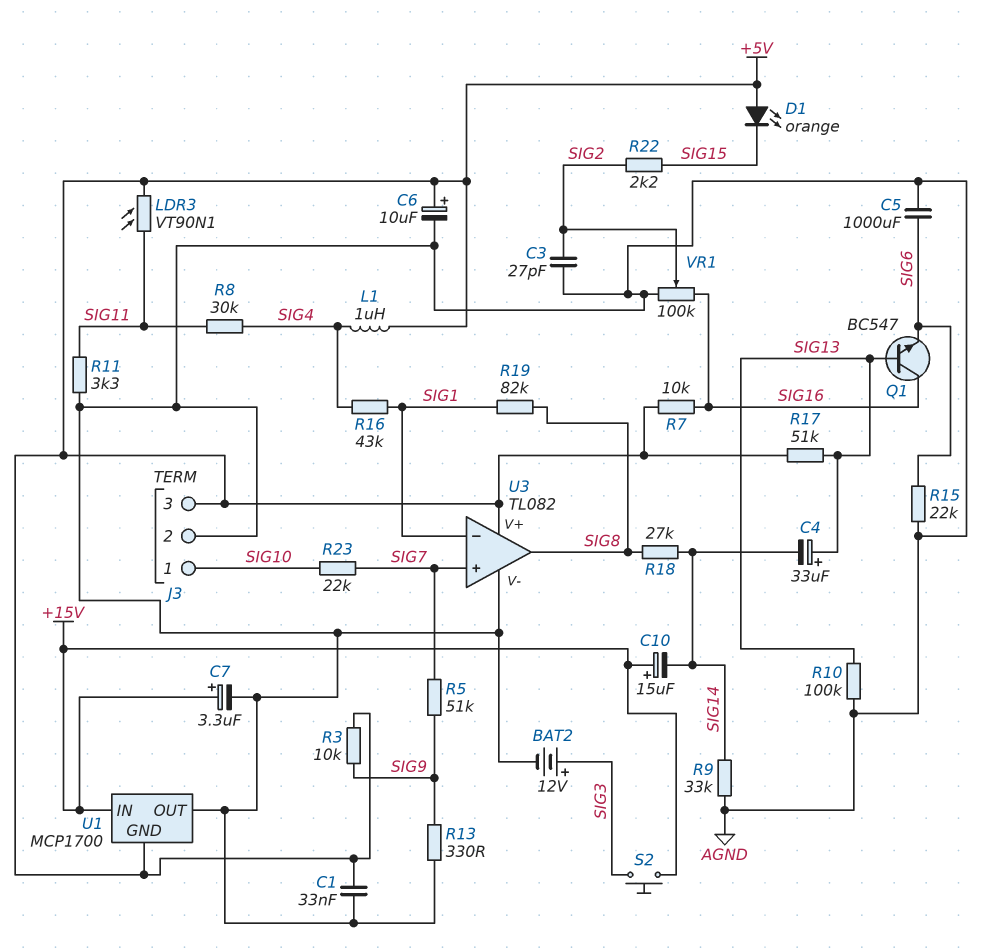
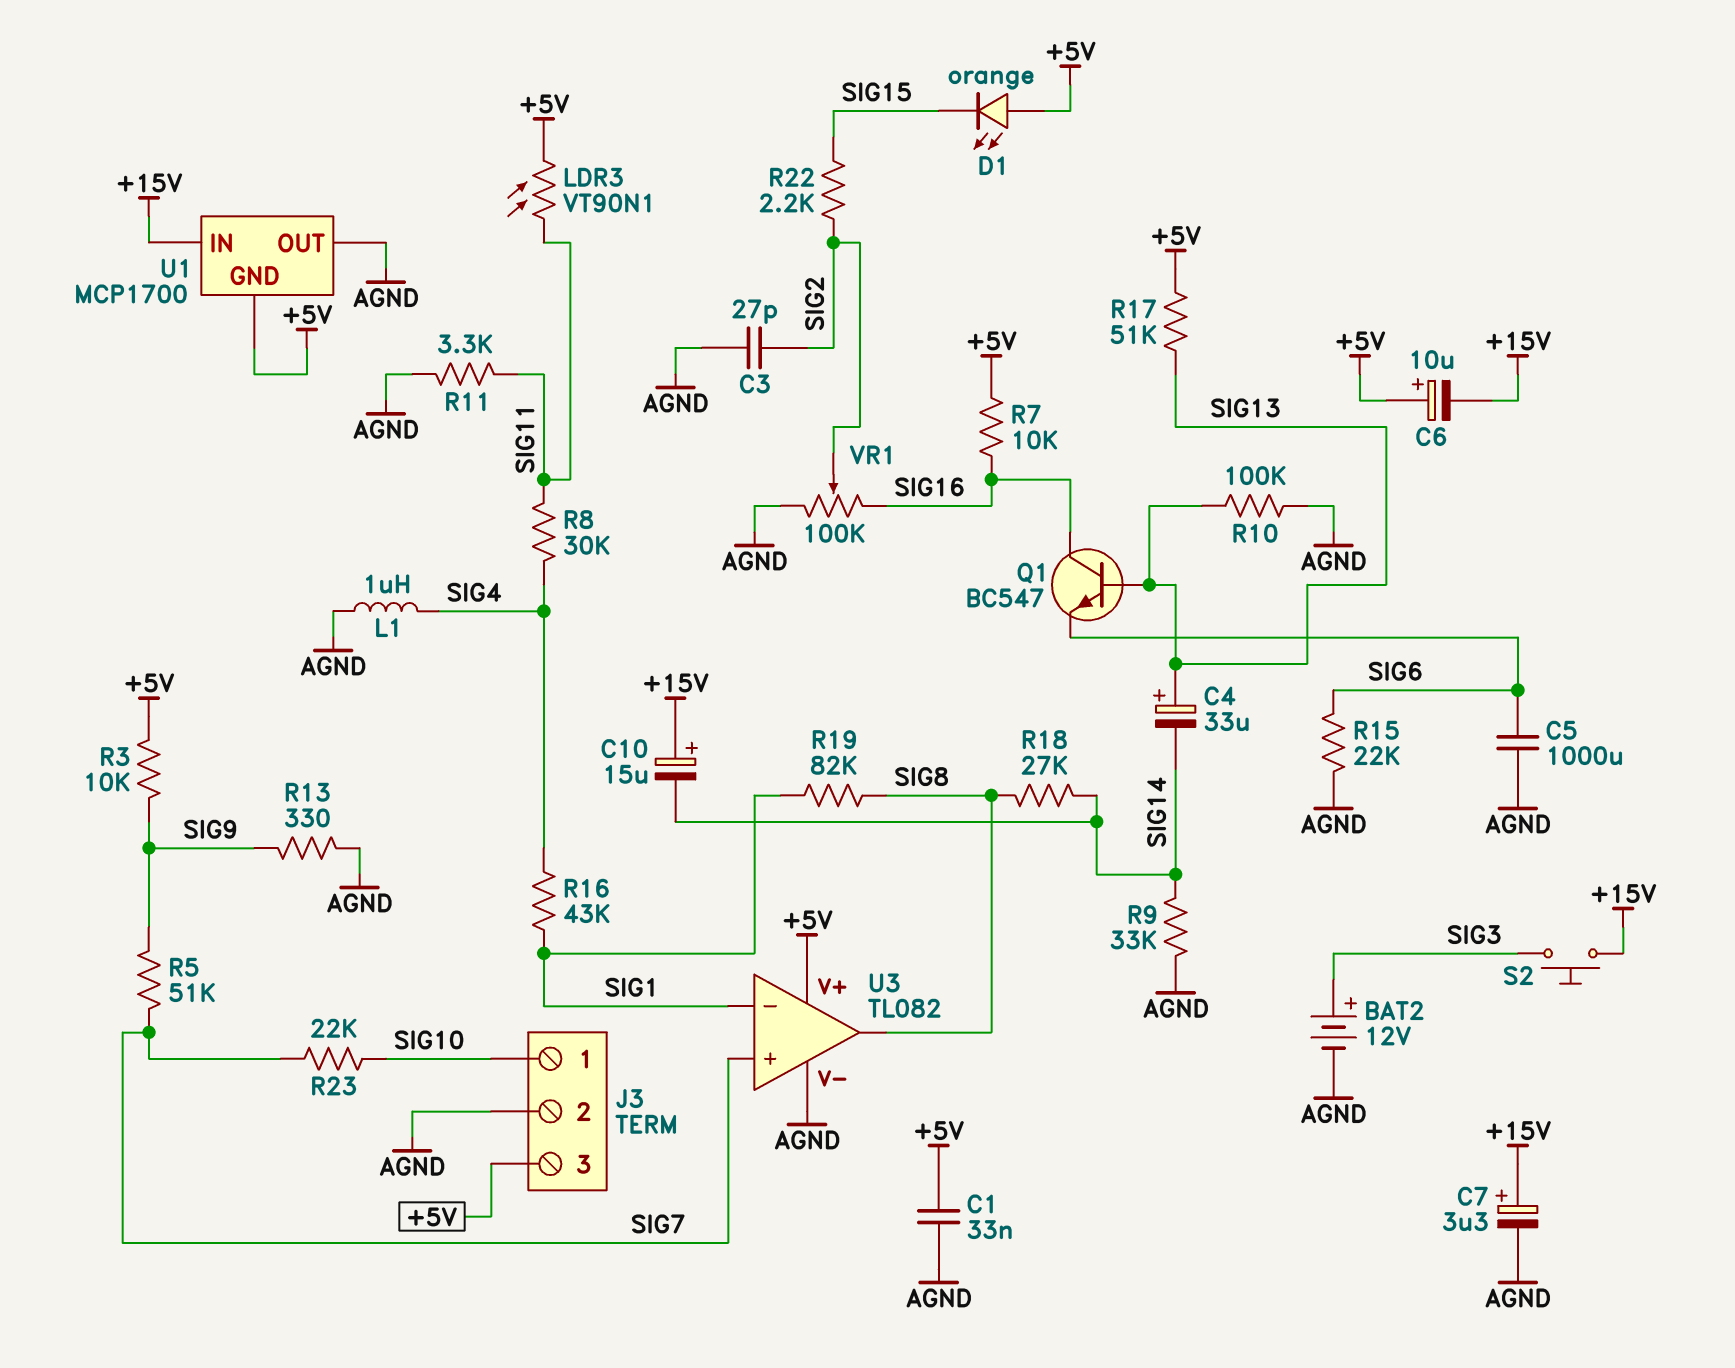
C6: 10uF (plus +5V, minus AGND) -> 10uF (plus +5V, minus +15V)
L1: 1uH (+5V, SIG4) -> 1uH (AGND, SIG4)

